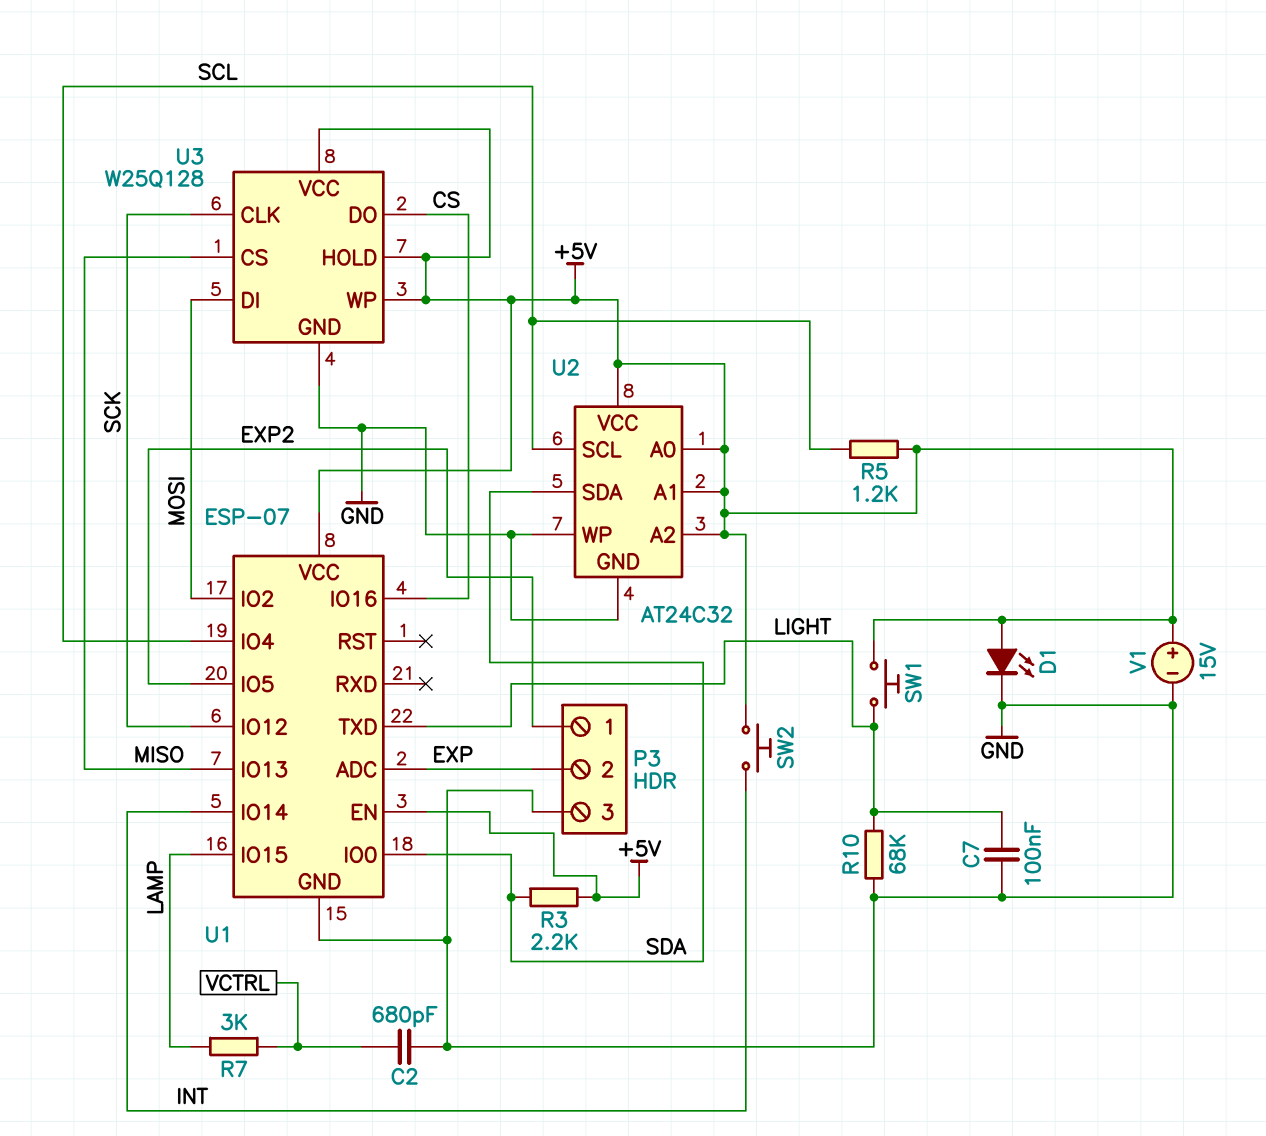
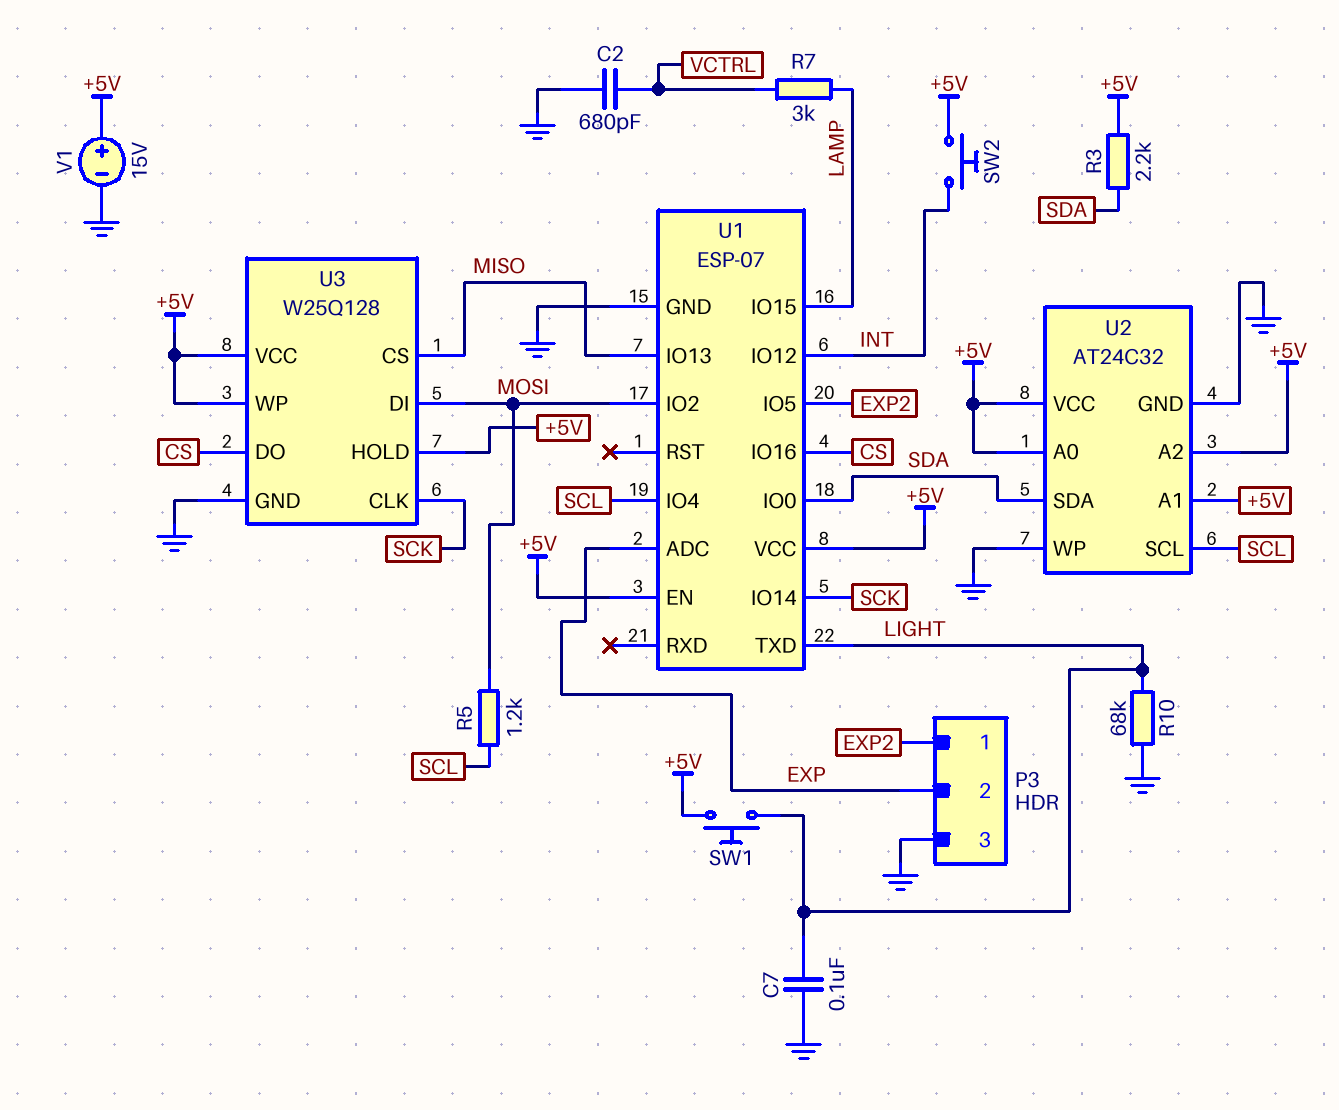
D1: LED (A +5V, K GND) -> none
R5: 1.2k (+5V, SCL) -> 1.2k (MOSI, SCL)
U1 pin IO12: SCK -> INT
U1 pin IO14: INT -> SCK

